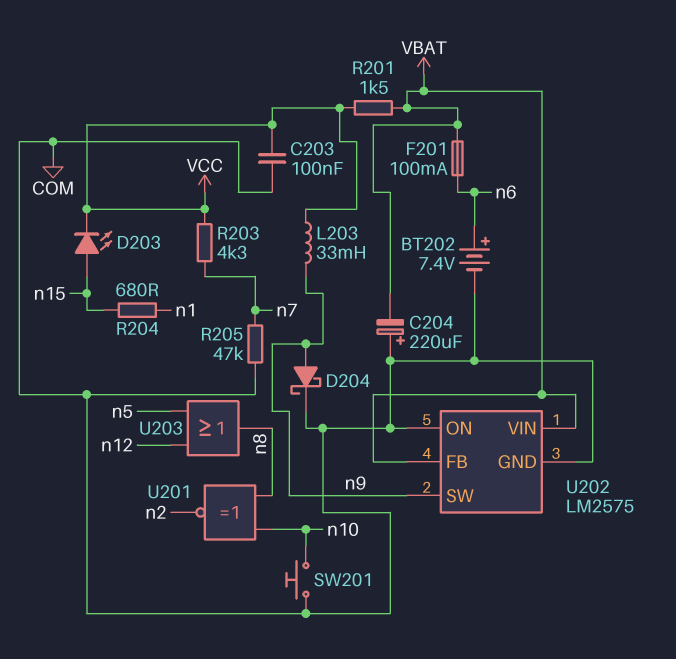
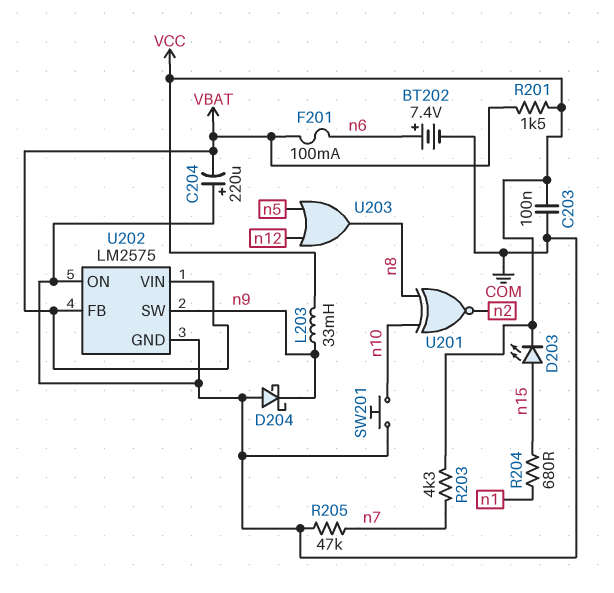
D204: schottky (A n9, K COM) -> schottky (A COM, K n9)

